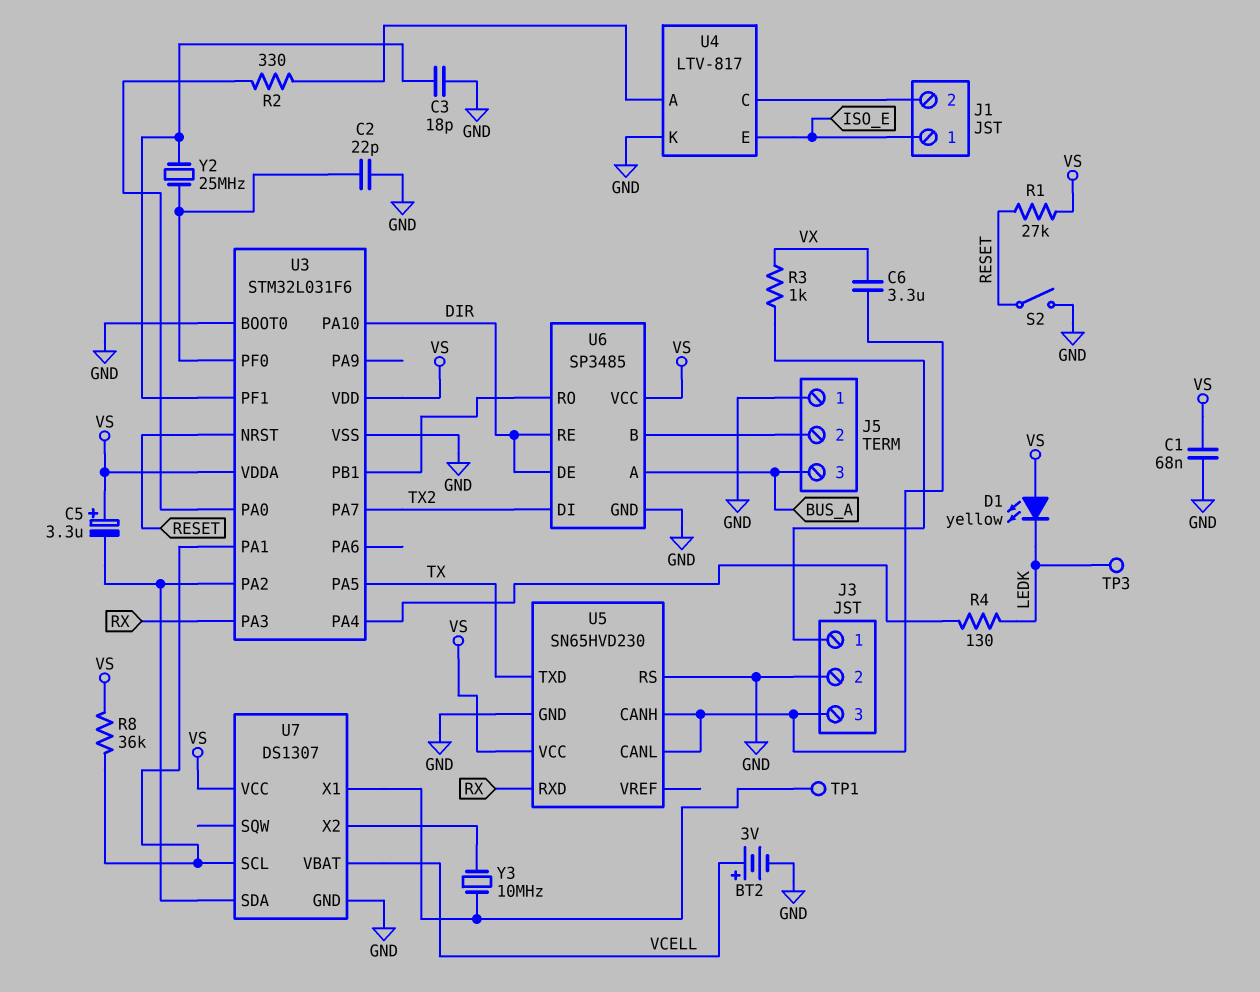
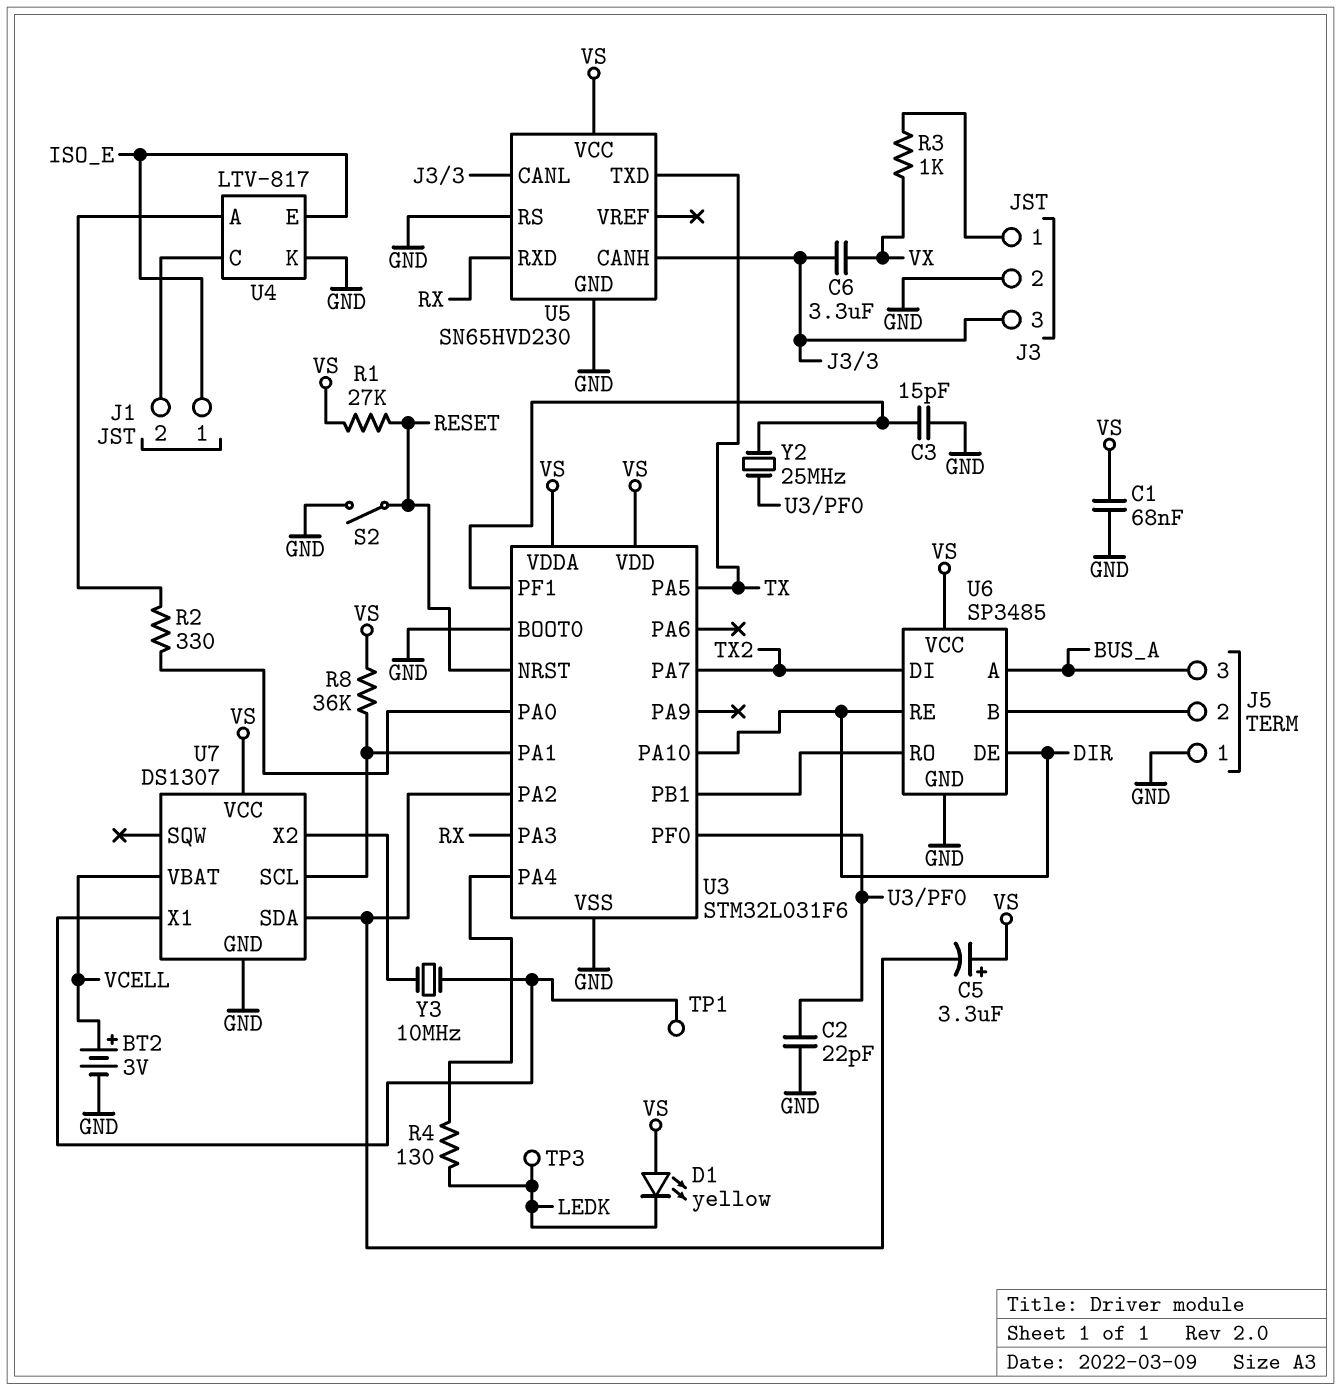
C3: 18pF (GND, U3/PF1) -> 15pF (GND, U3/PF1)

